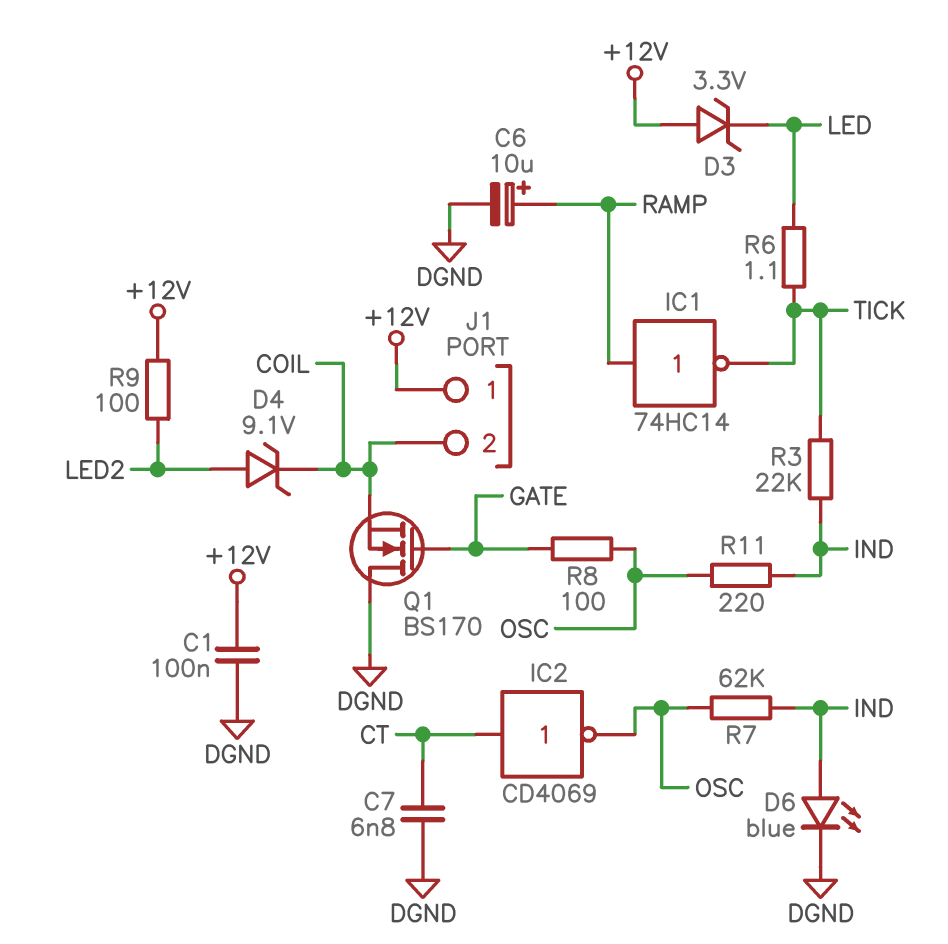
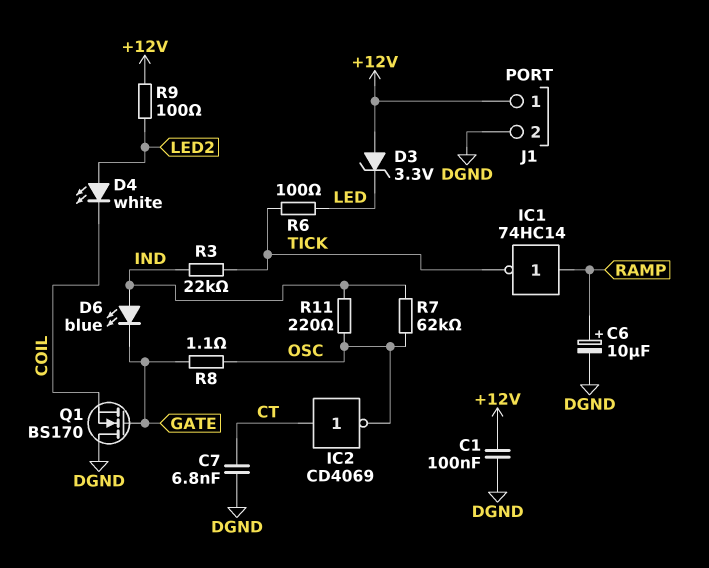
D4: zener 9.1V (A LED2, K COIL) -> LED white (A LED2, K COIL)
D6: LED blue (A IND, K DGND) -> LED blue (A IND, K GATE)
J1 pin 2: COIL -> DGND
R6: 1.1 (LED, TICK) -> 100 (LED, TICK)
R8: 100 (GATE, OSC) -> 1.1 (GATE, OSC)

